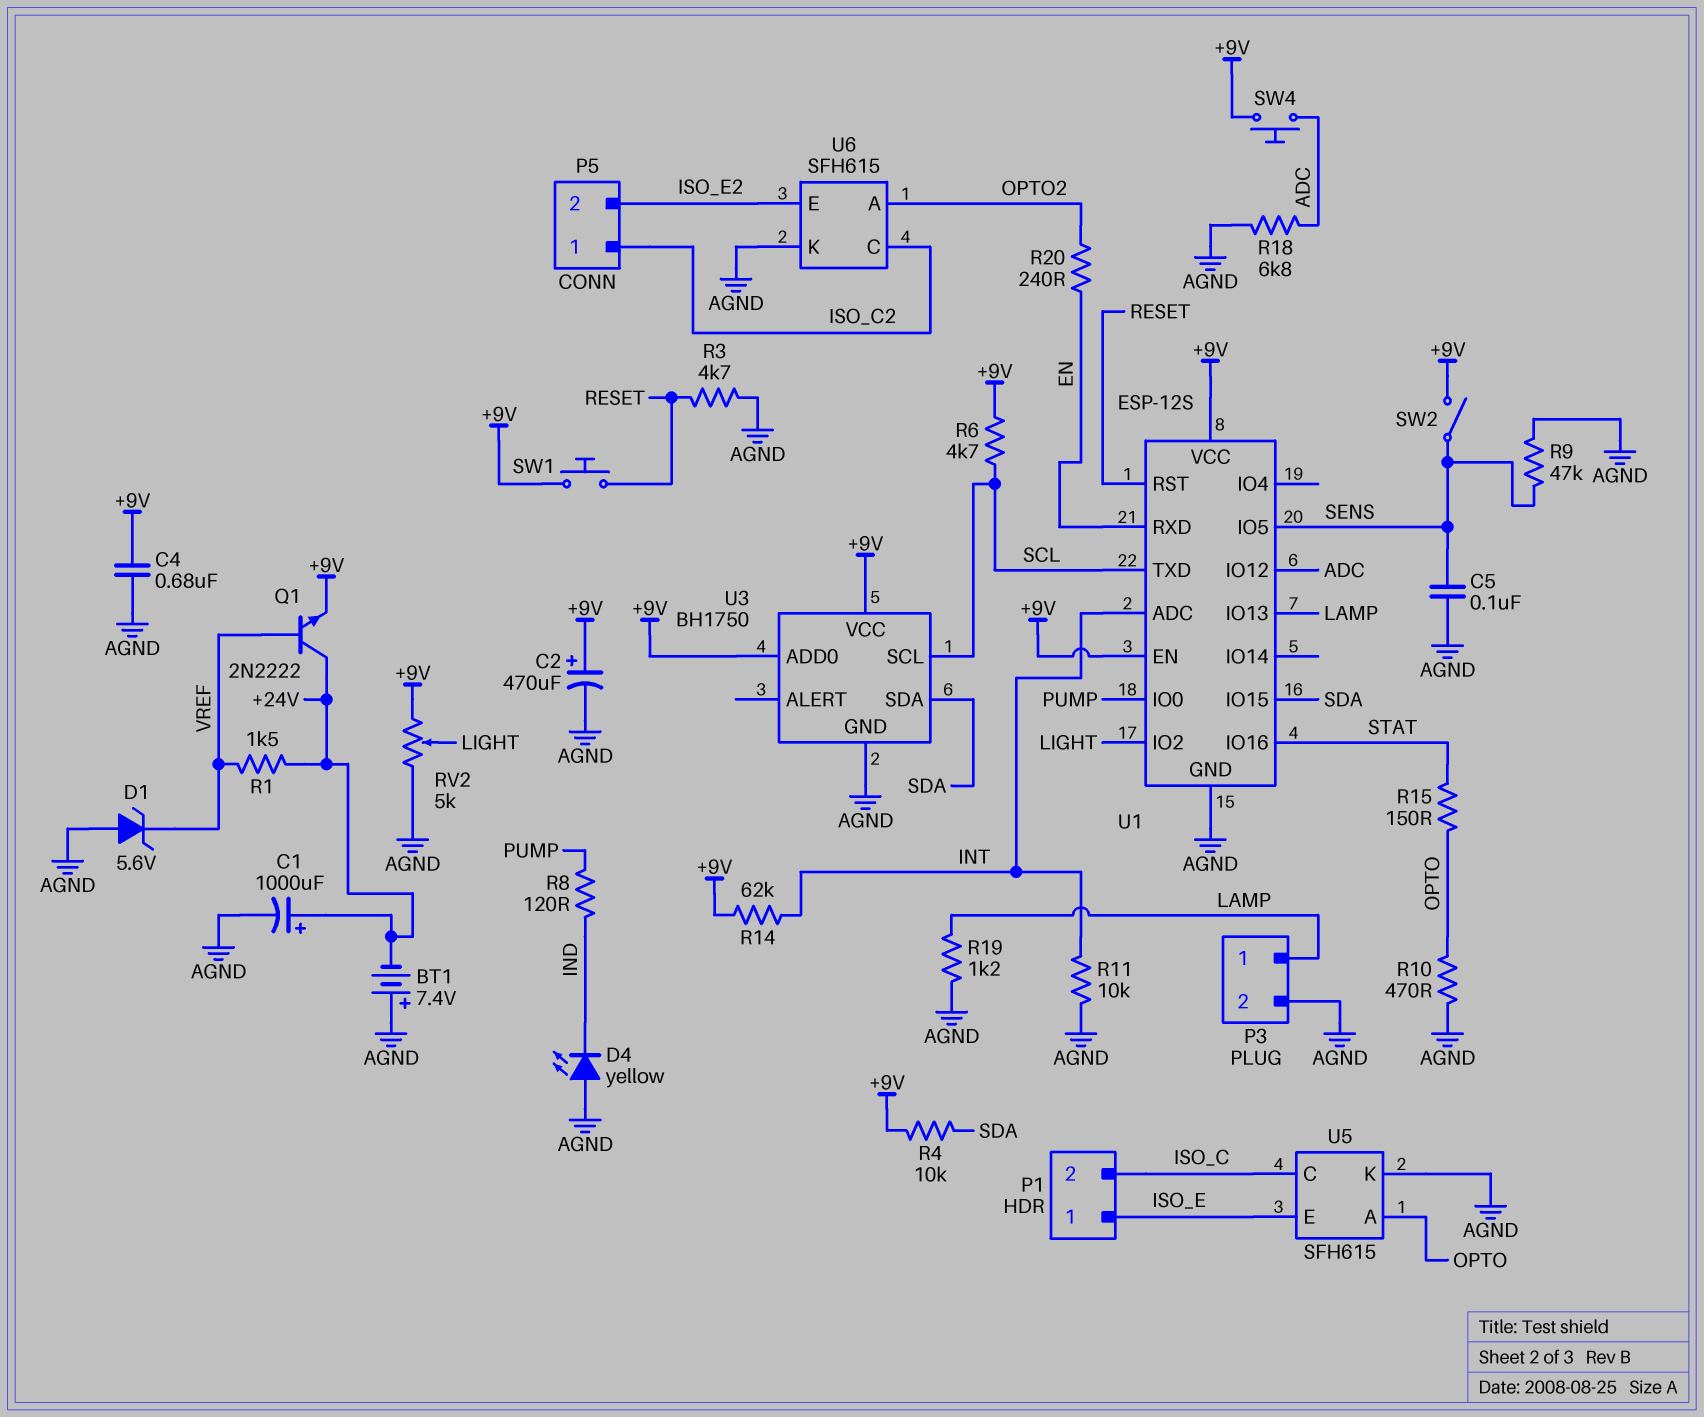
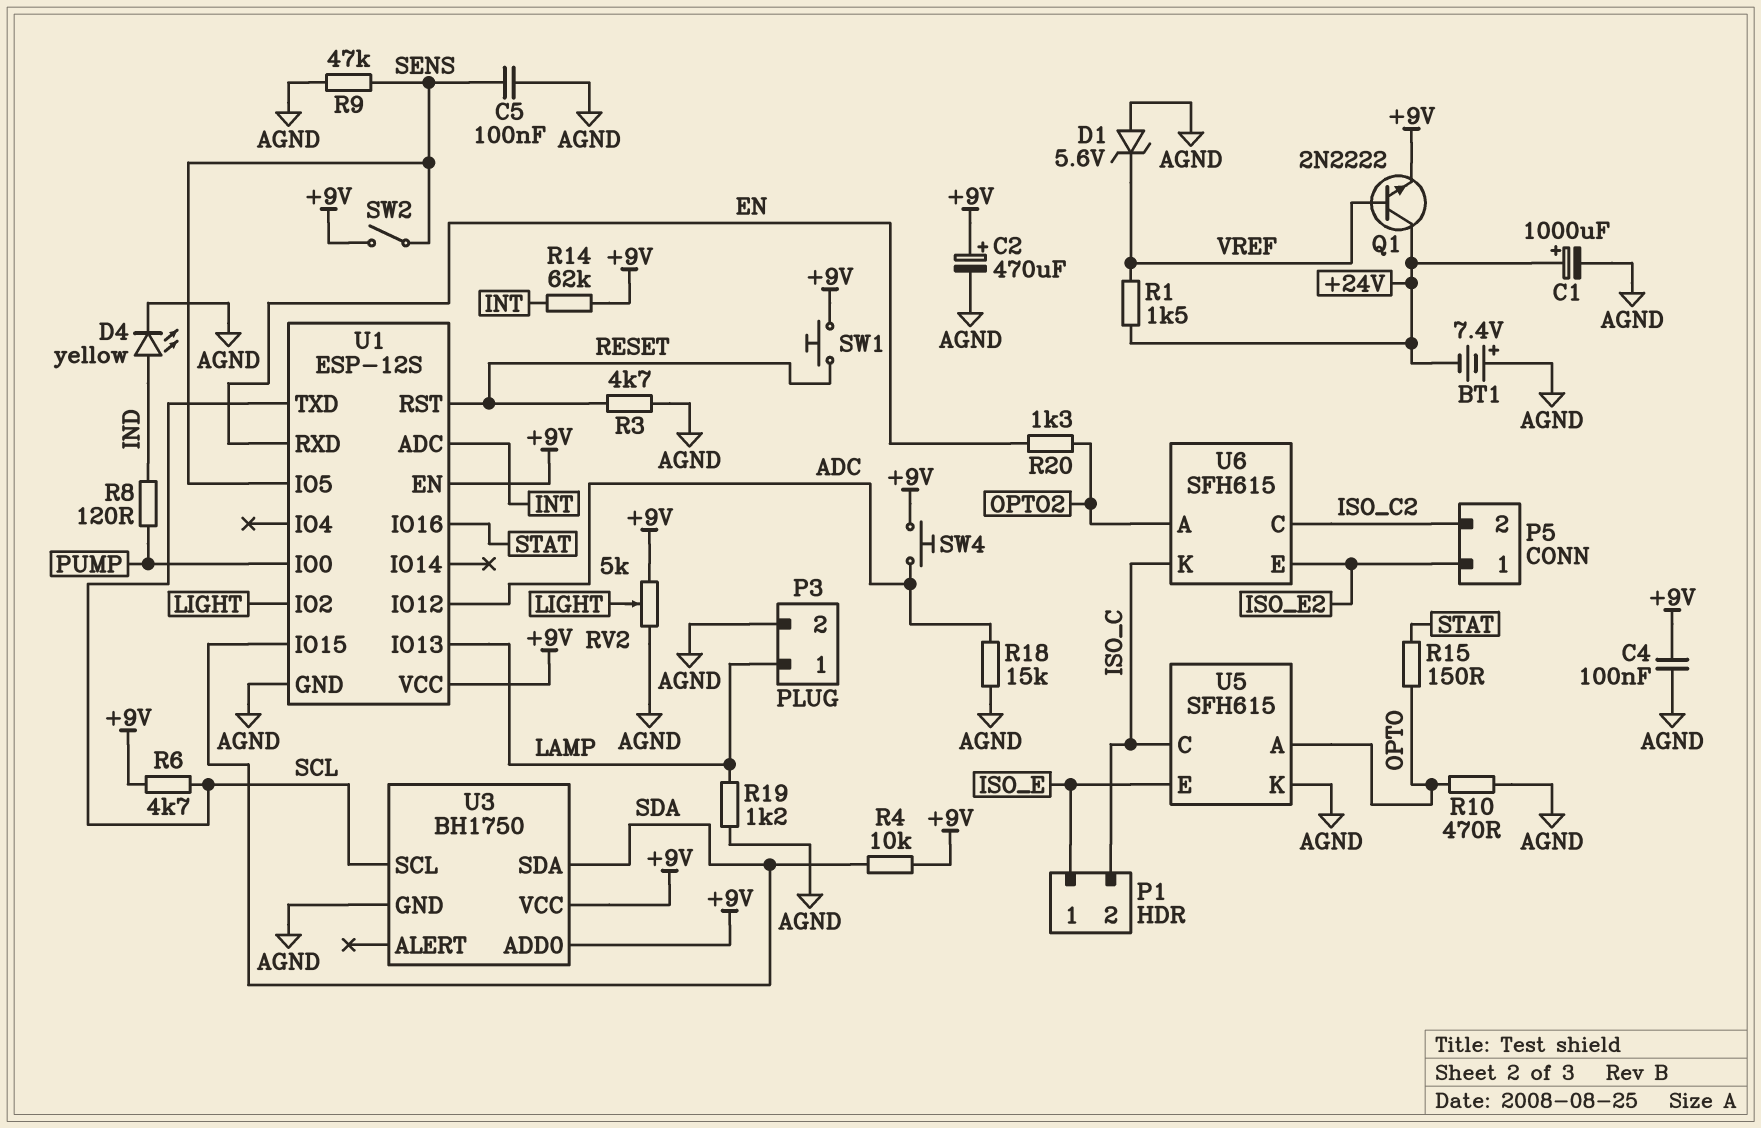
C4: 680nF (+9V, AGND) -> 100nF (+9V, AGND)
D4: LED yellow (A AGND, K IND) -> LED yellow (A IND, K AGND)
P5 pin 1: ISO_C2 -> ISO_E2
P5 pin 2: ISO_E2 -> ISO_C2
R11: 10k (AGND, INT) -> none
R18: 6.8k (ADC, AGND) -> 15k (ADC, AGND)
R20: 240 (EN, OPTO2) -> 1.3k (EN, OPTO2)
U6 pin K: AGND -> ISO_C

